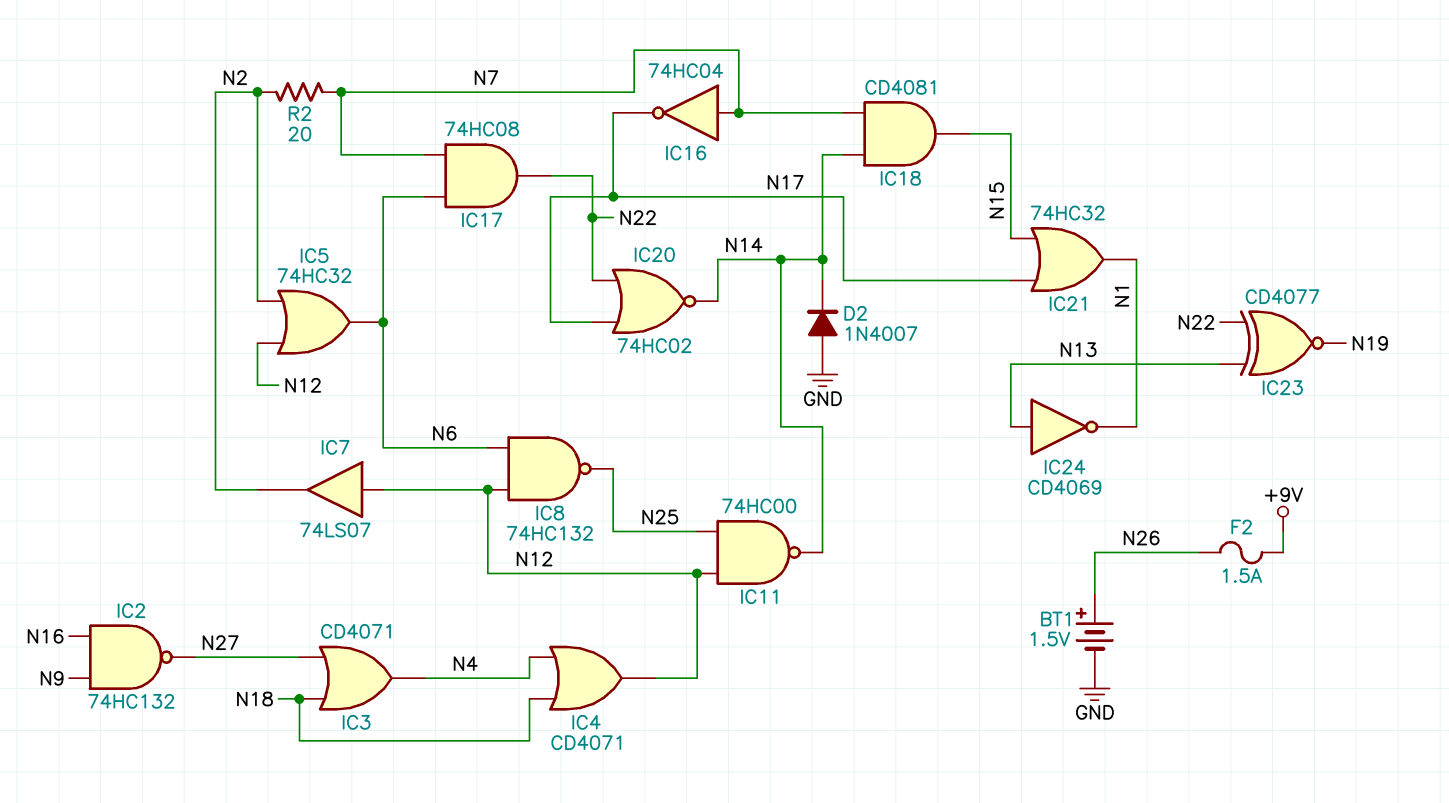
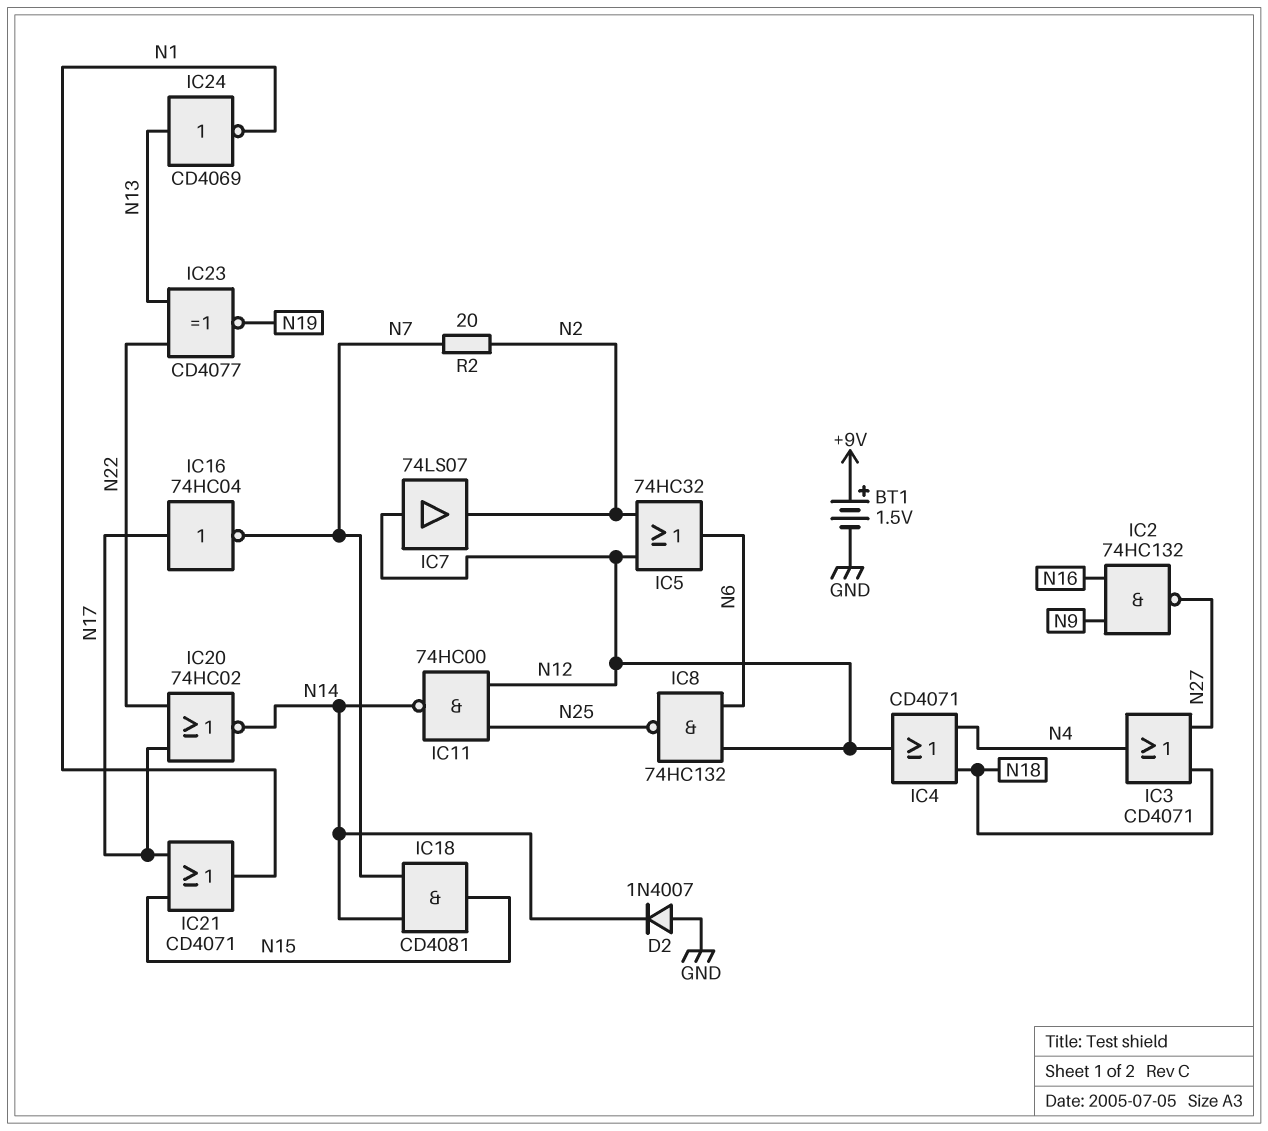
BT1: 1.5V (plus N26, minus GND) -> 1.5V (plus +9V, minus GND)
F2: 1.5A (+9V, N26) -> none
IC16: NOT 74HC04 (in N7, out N17) -> NOT 74HC04 (in N17, out N7)
IC17: AND 74HC08 (in N6, in N7, out N22) -> none
IC21: OR 74HC32 (in N15, in N17, out N1) -> OR CD4071 (in N15, in N17, out N1)

